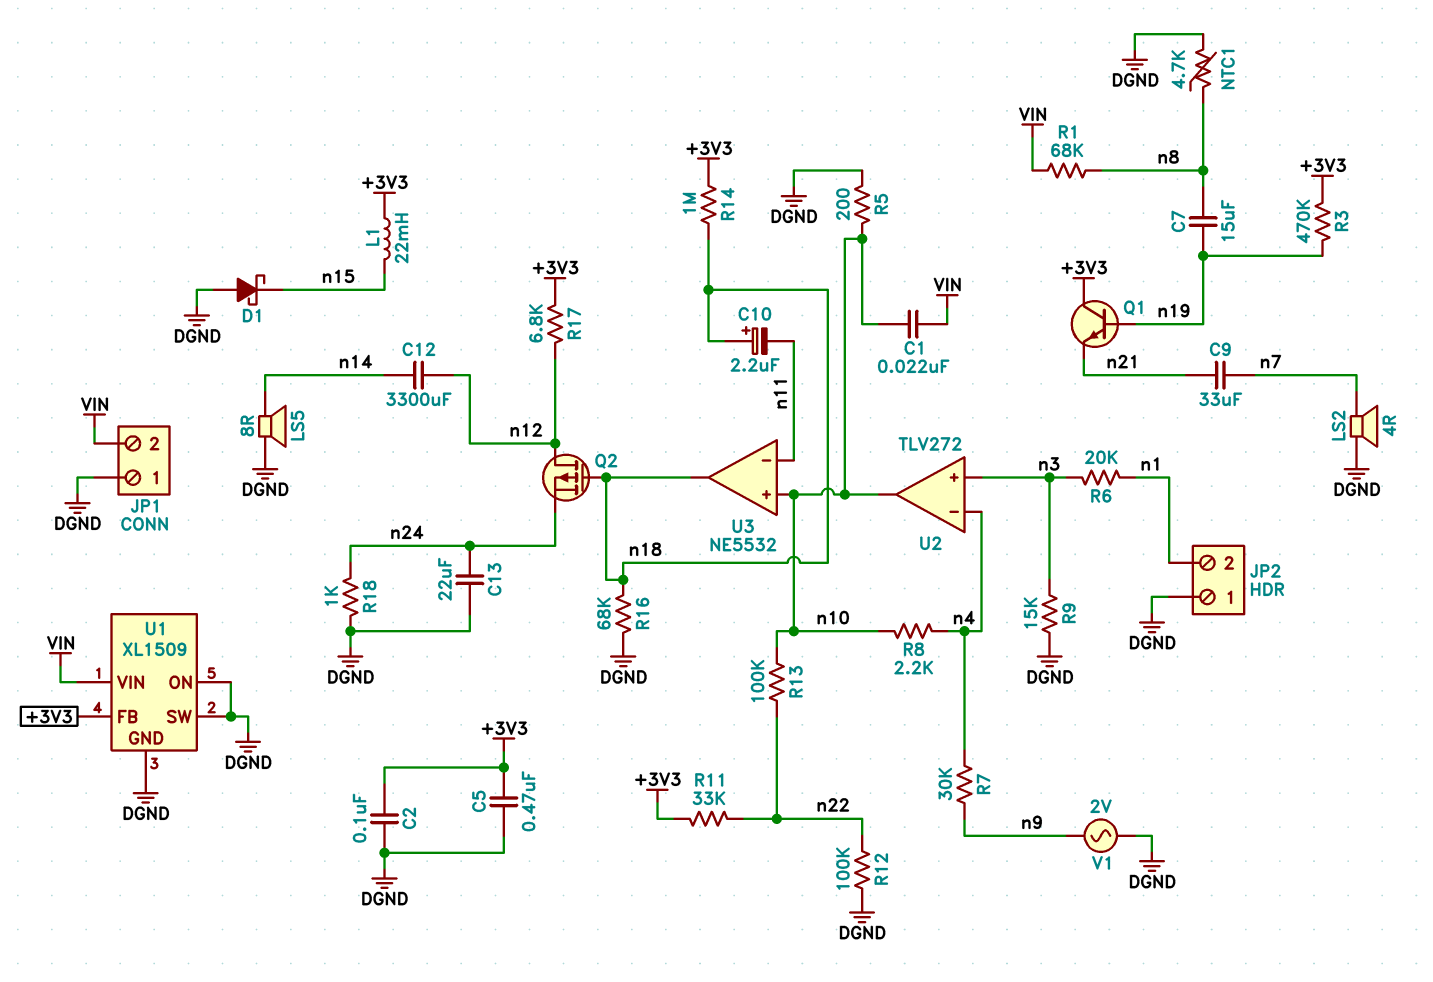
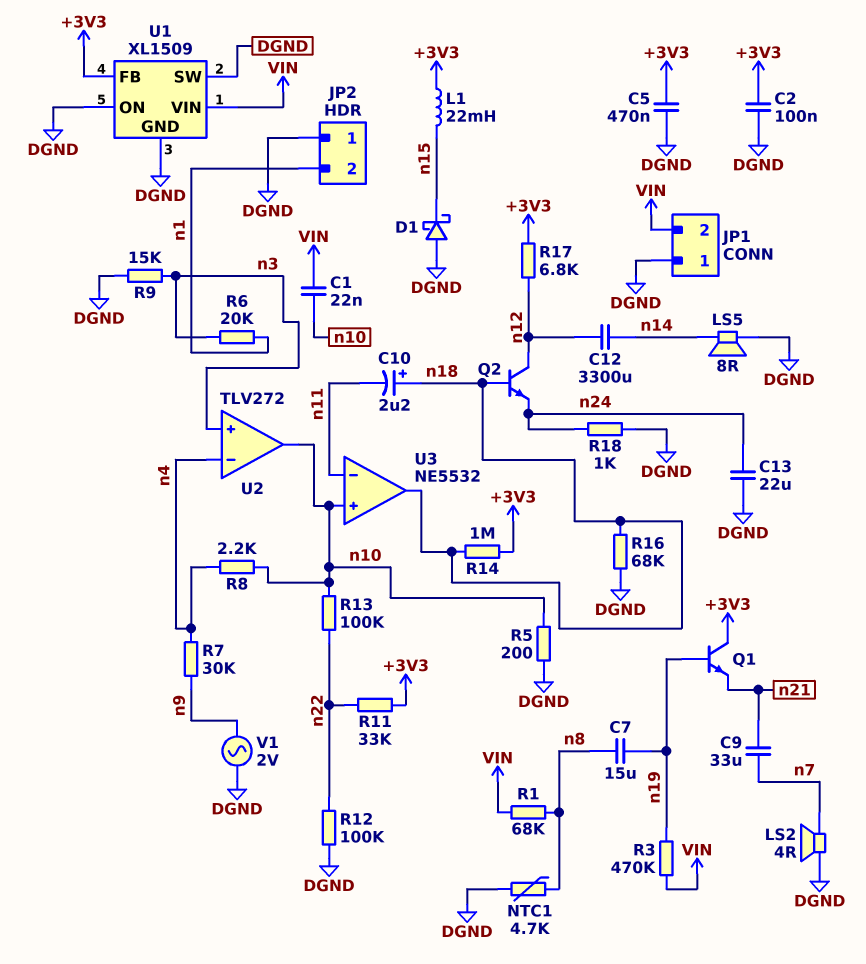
Q2: PMOS (G n18, D n12, S n24) -> NPN (B n18, C n12, E n24)
R3: 470k (+3V3, n19) -> 470k (VIN, n19)

